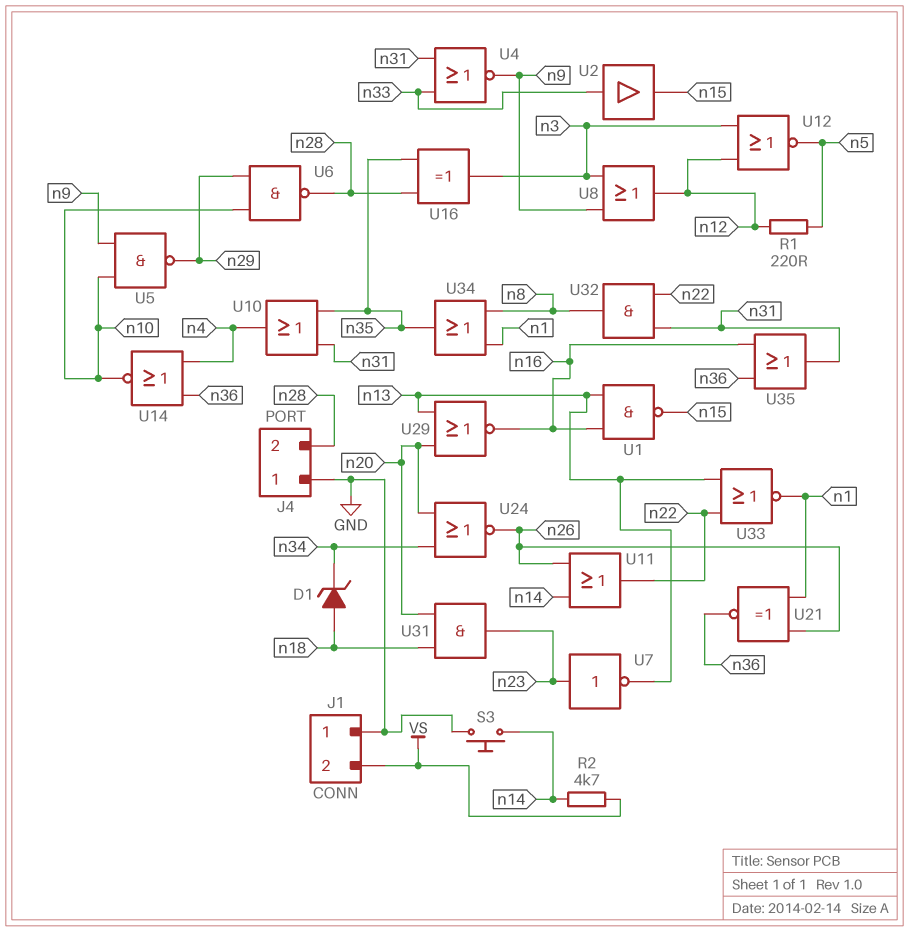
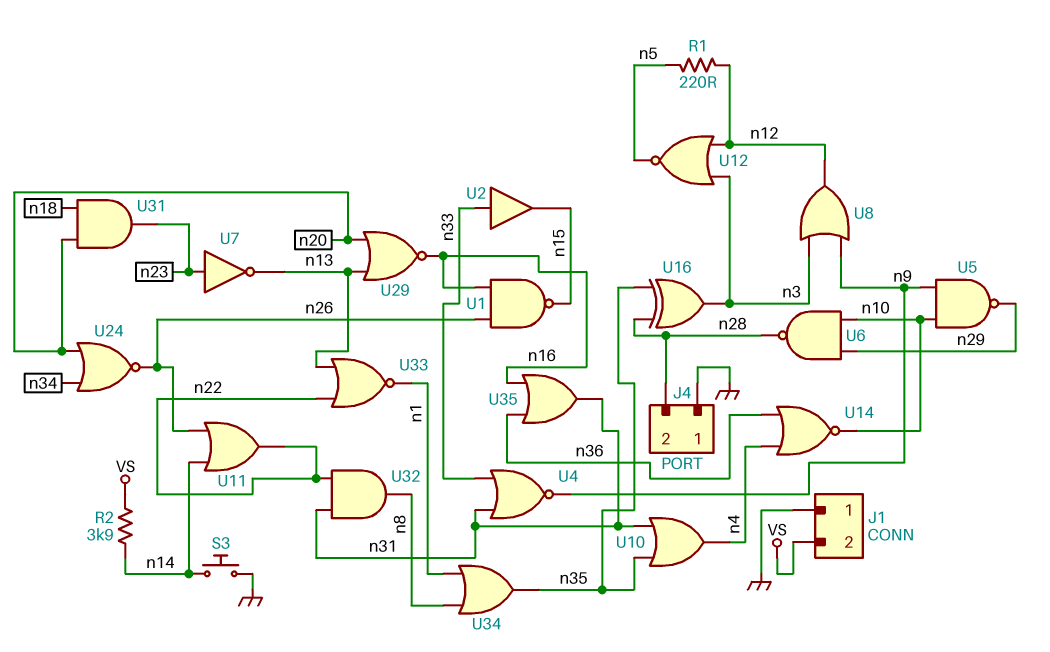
D1: zener (A n18, K n34) -> none
R2: 4.7k (VS, n14) -> 3.9k (VS, n14)
U1: NAND (in n13, in n16, out n15) -> NAND (in n16, in n26, out n15)
U21: XNOR (in n1, in n26, out n36) -> none

